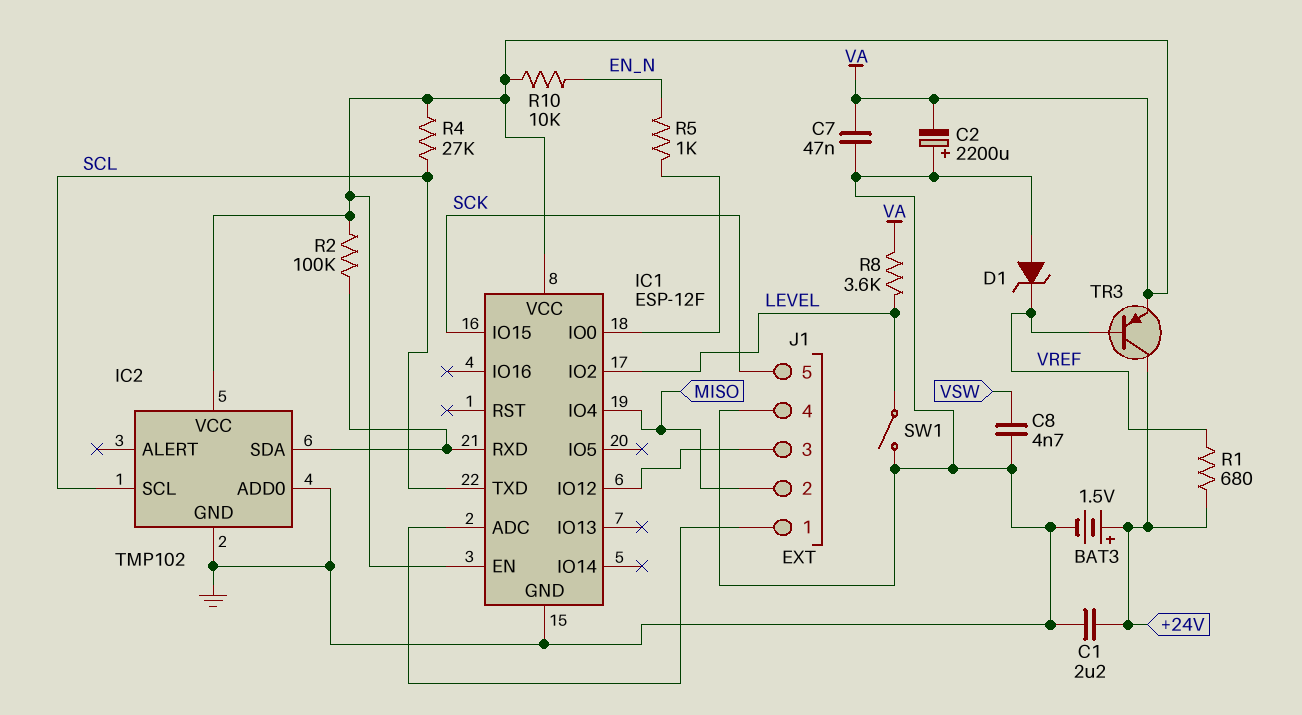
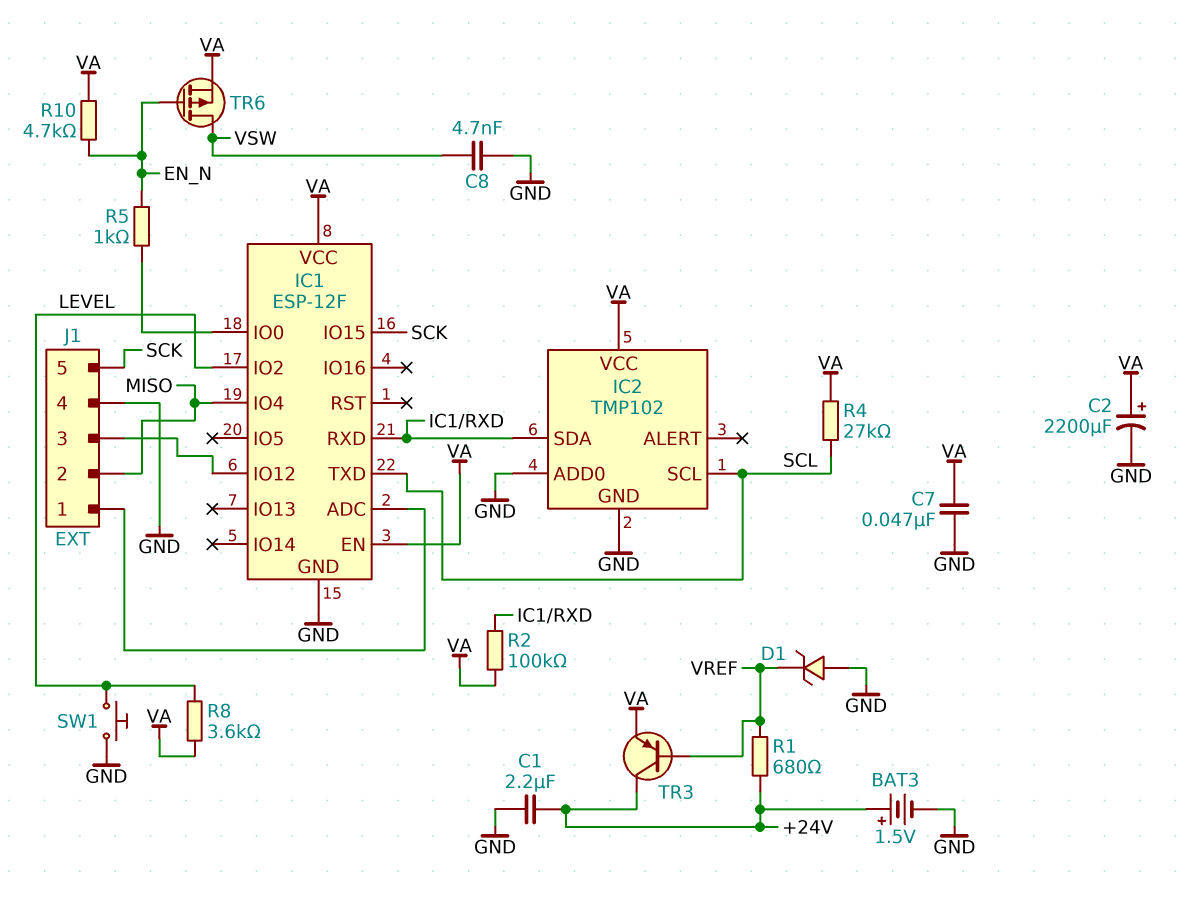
C2: 2200uF (plus GND, minus VA) -> 2200uF (plus VA, minus GND)
R10: 10k (EN_N, VA) -> 4.7k (EN_N, VA)
SW1: switch (GND, LEVEL) -> button (GND, LEVEL)
TR6: none -> PMOS (G EN_N, D VSW, S VA)

